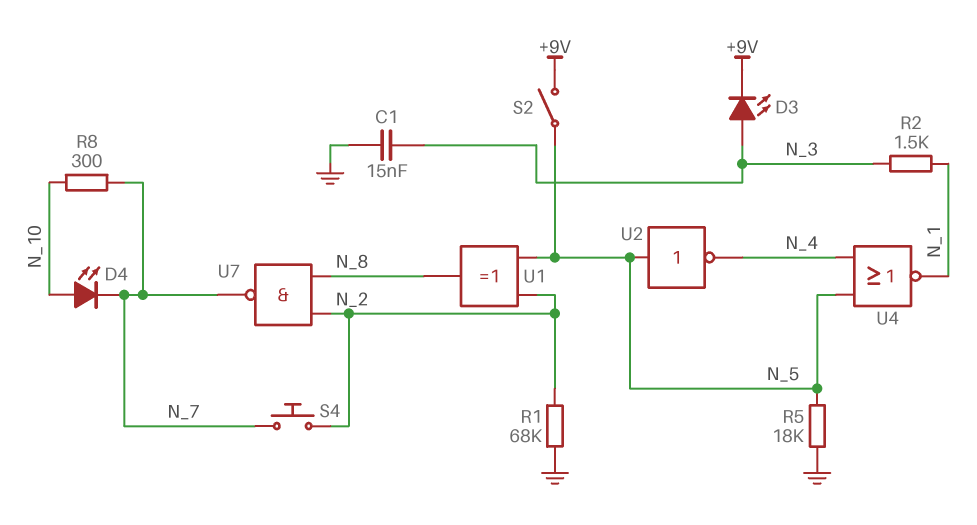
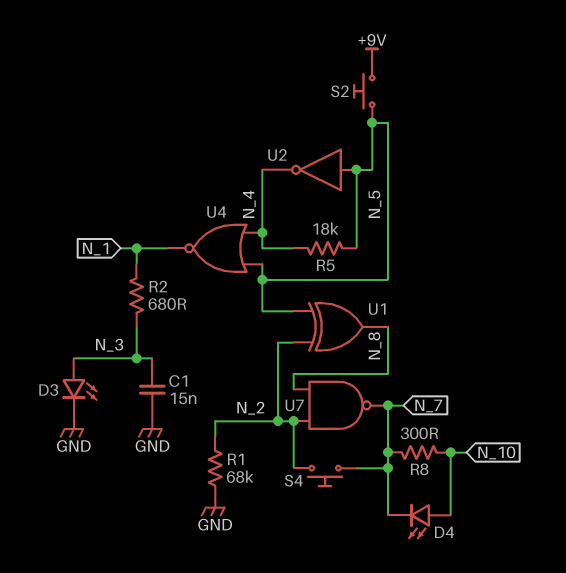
D3: LED (A N_3, K +9V) -> LED (A N_3, K GND)
R2: 1.5k (N_1, N_3) -> 680 (N_1, N_3)
R5: 18k (GND, N_5) -> 18k (N_4, N_5)
S2: switch (+9V, N_5) -> button (+9V, N_5)

